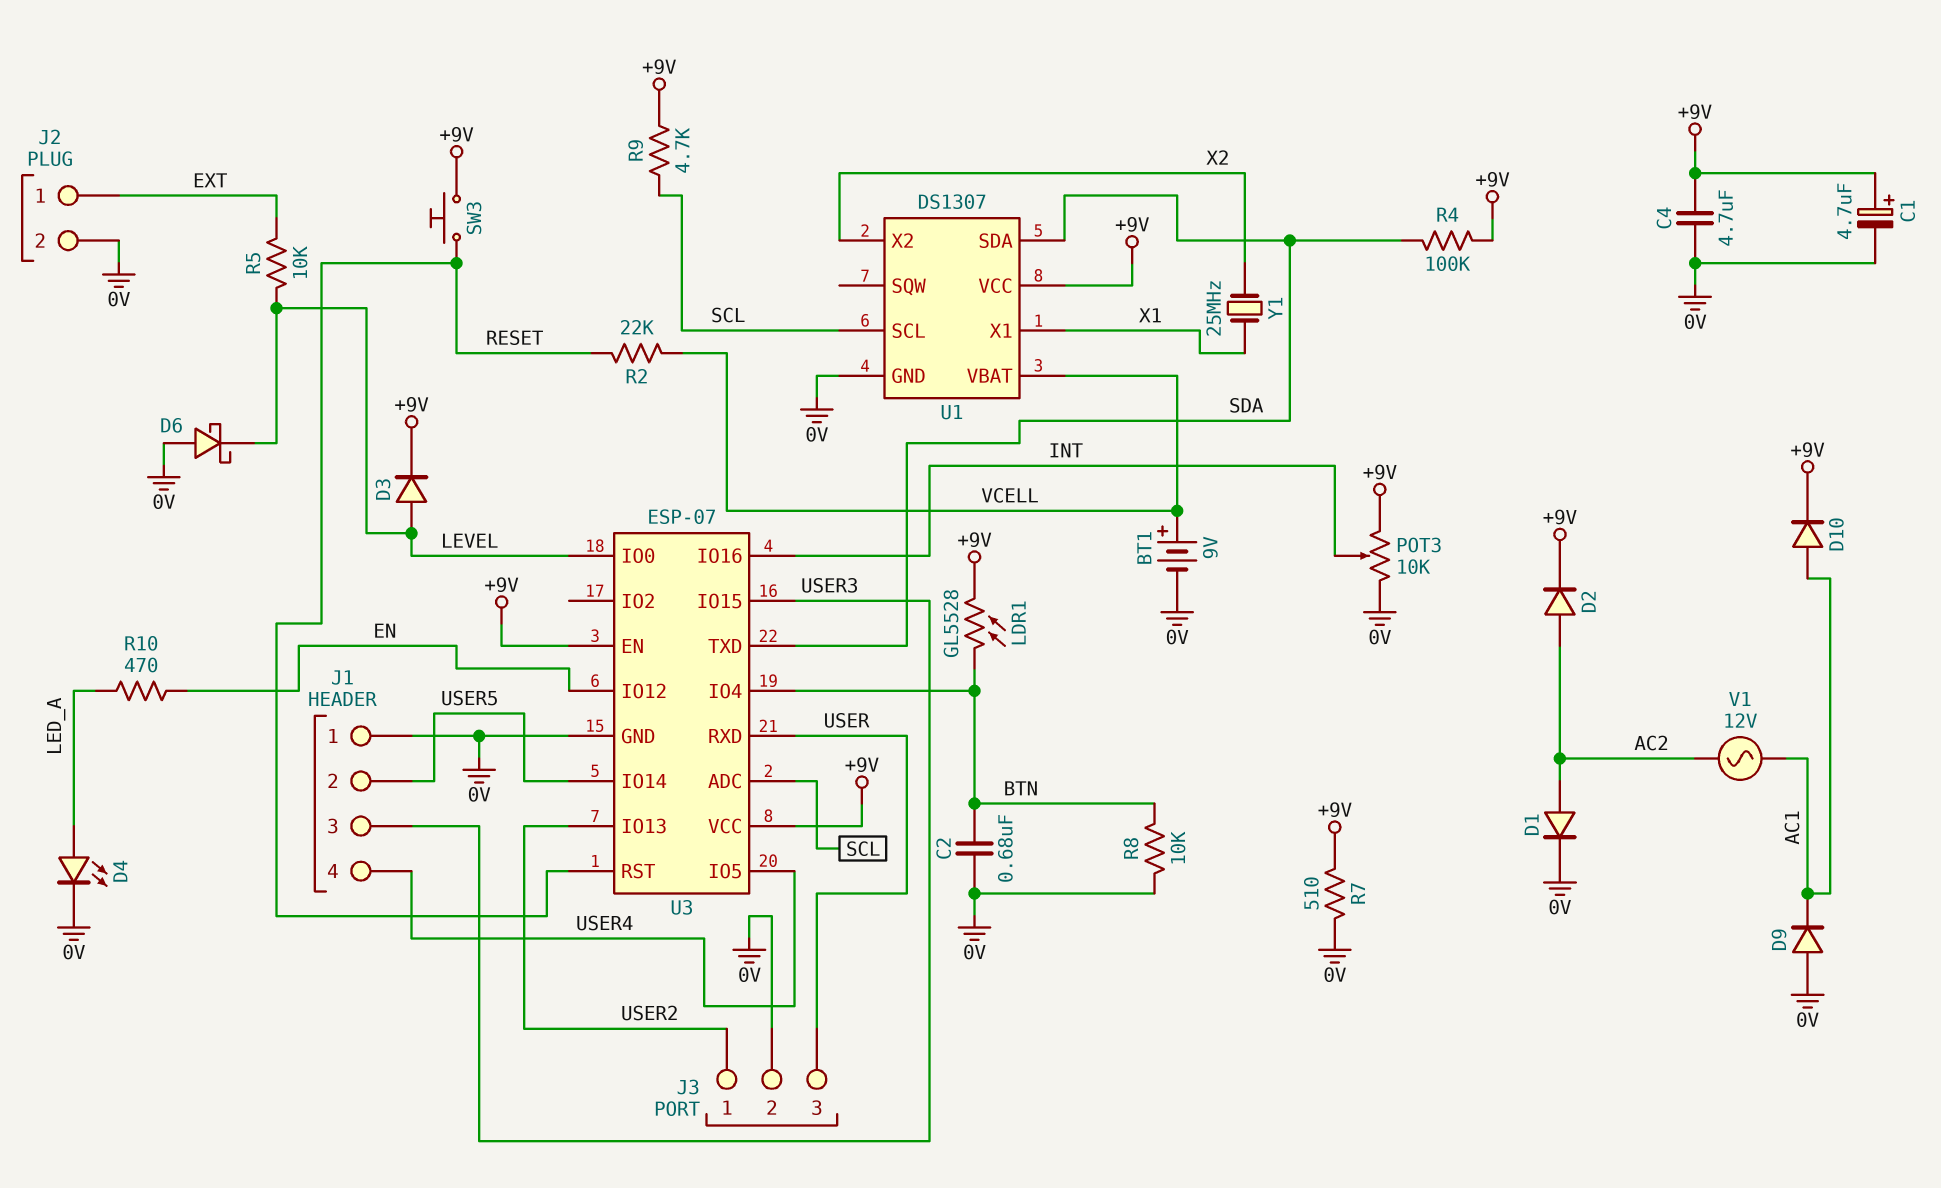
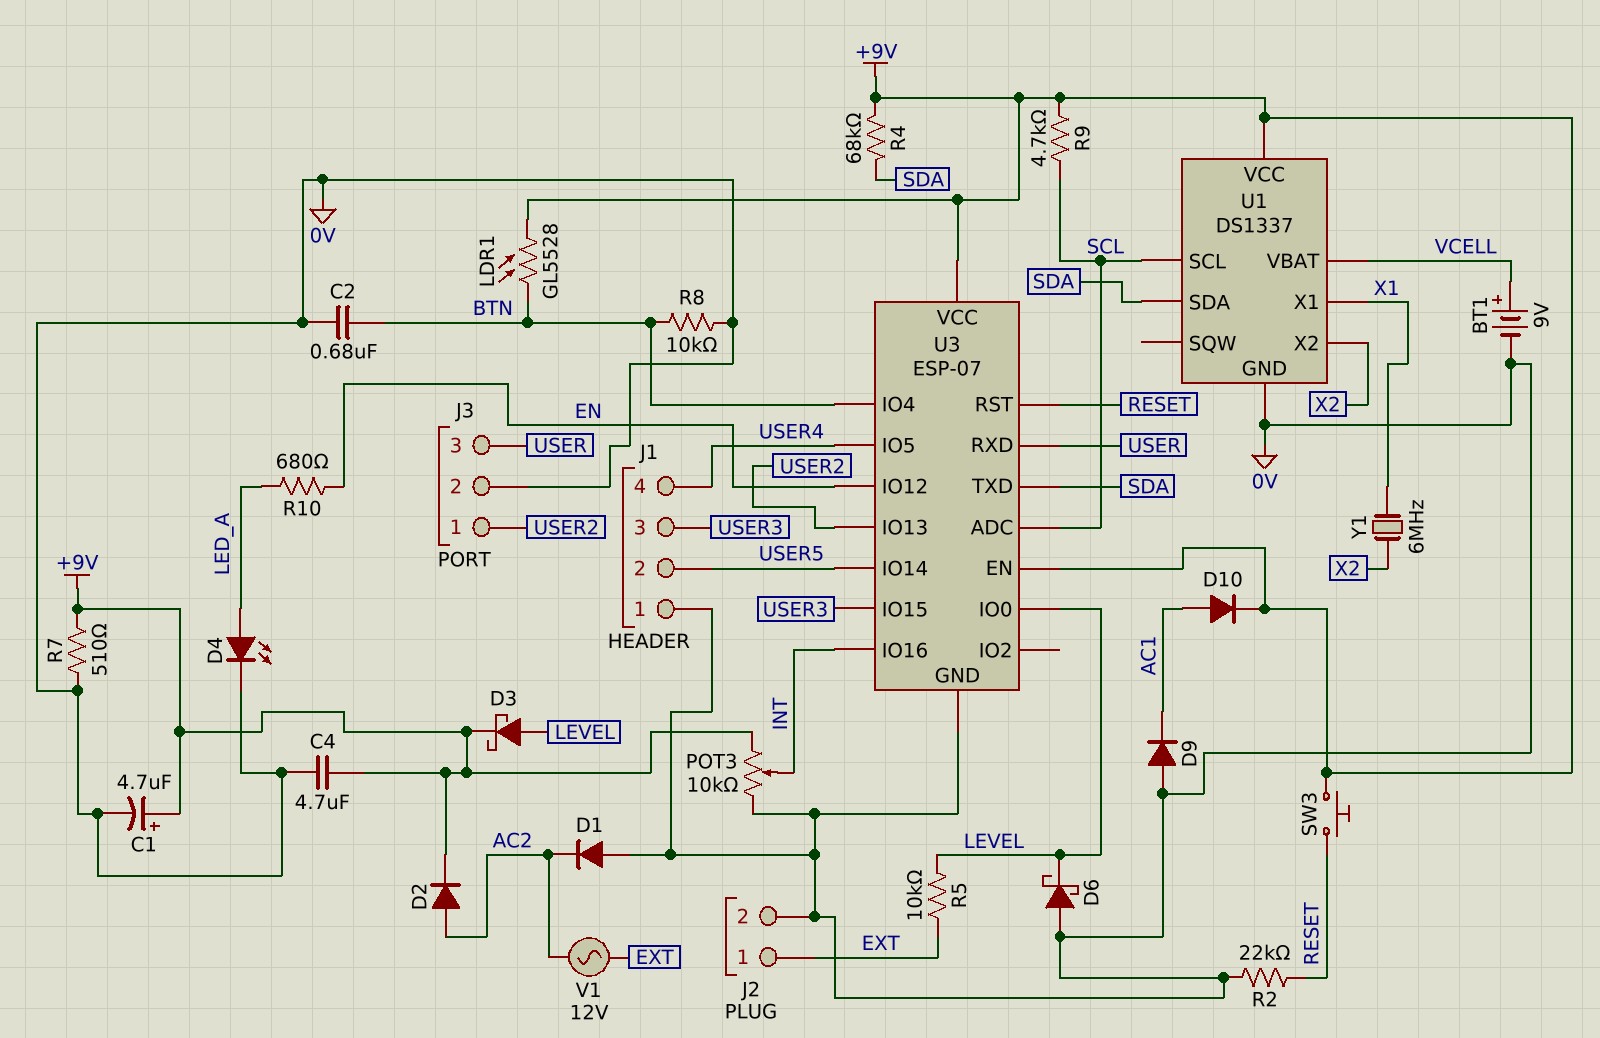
D1: diode (A AC2, K 0V) -> diode (A 0V, K AC2)
D3: diode (A LEVEL, K +9V) -> schottky (A LEVEL, K +9V)
R2: 22k (RESET, VCELL) -> 22k (0V, RESET)
R4: 100k (+9V, SDA) -> 68k (+9V, SDA)
R10: 470 (EN, LED_A) -> 680 (EN, LED_A)
U1: DS1307 -> DS1337
V1: AC 12V (AC1, AC2) -> AC 12V (AC2, EXT)
Y1: 25MHz (X1, X2) -> 6MHz (X1, X2)

